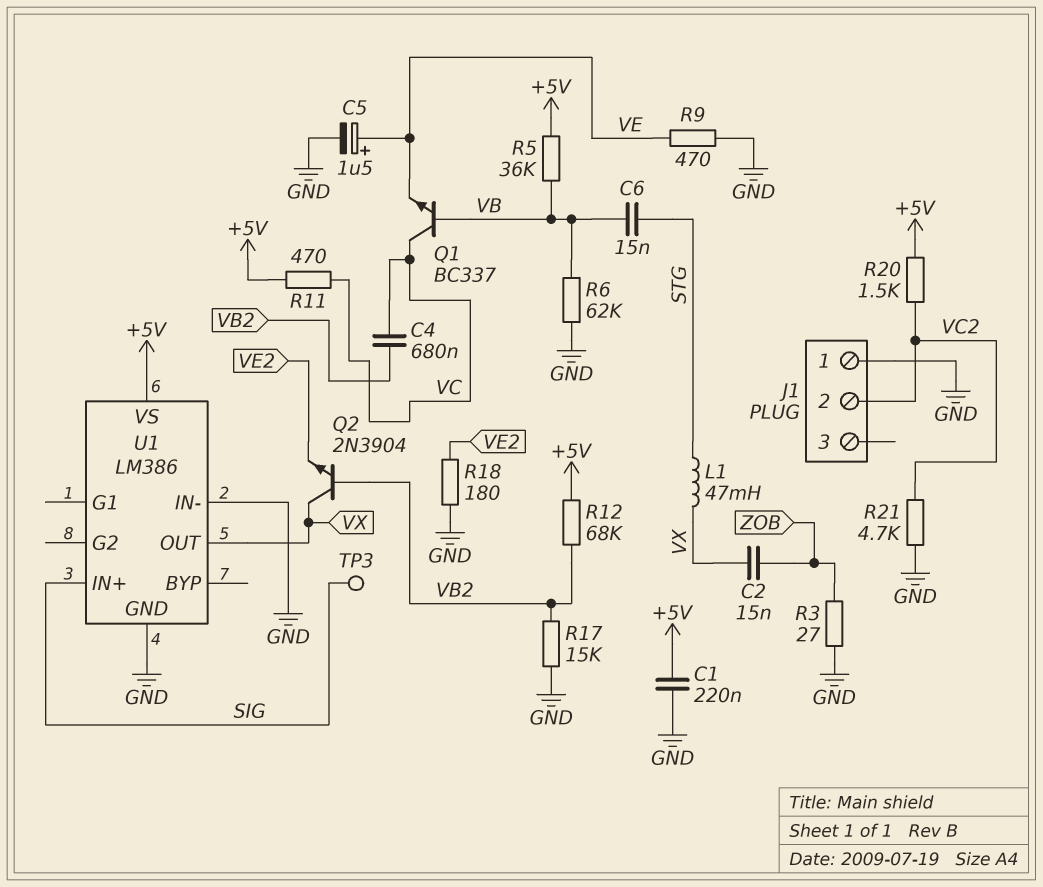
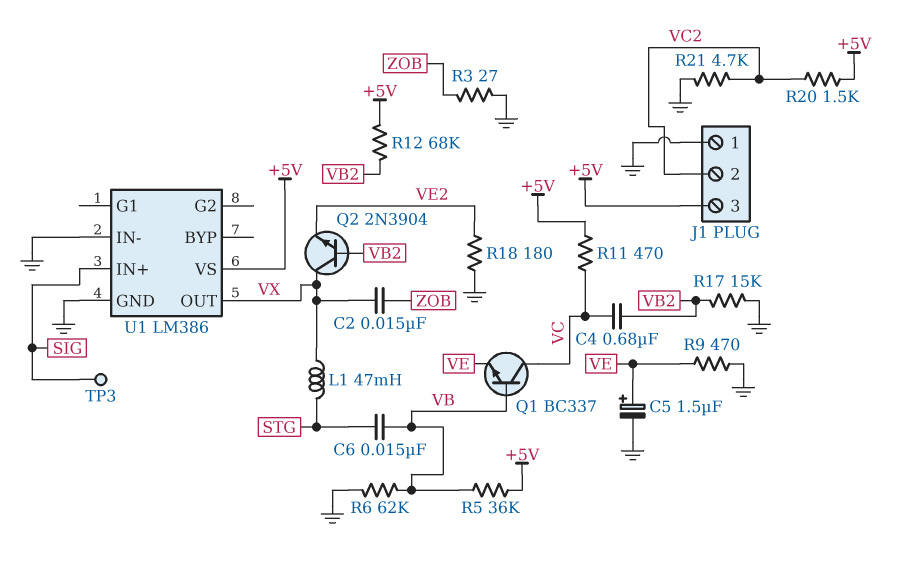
C1: 220nF (+5V, GND) -> none
J1 pin 3: none -> +5V

